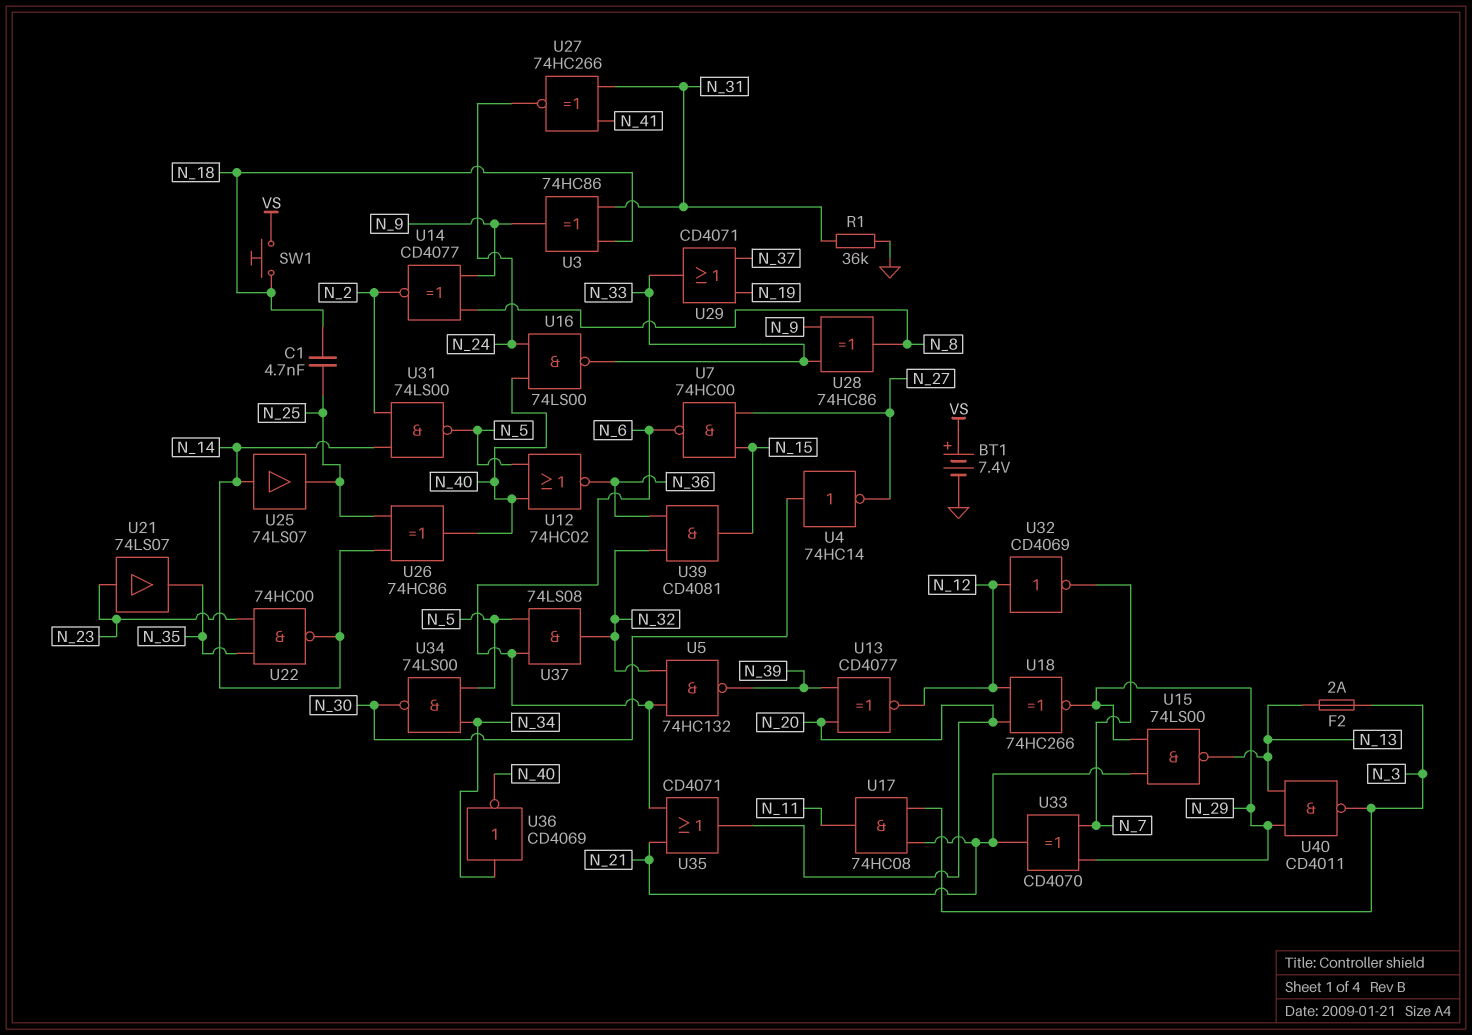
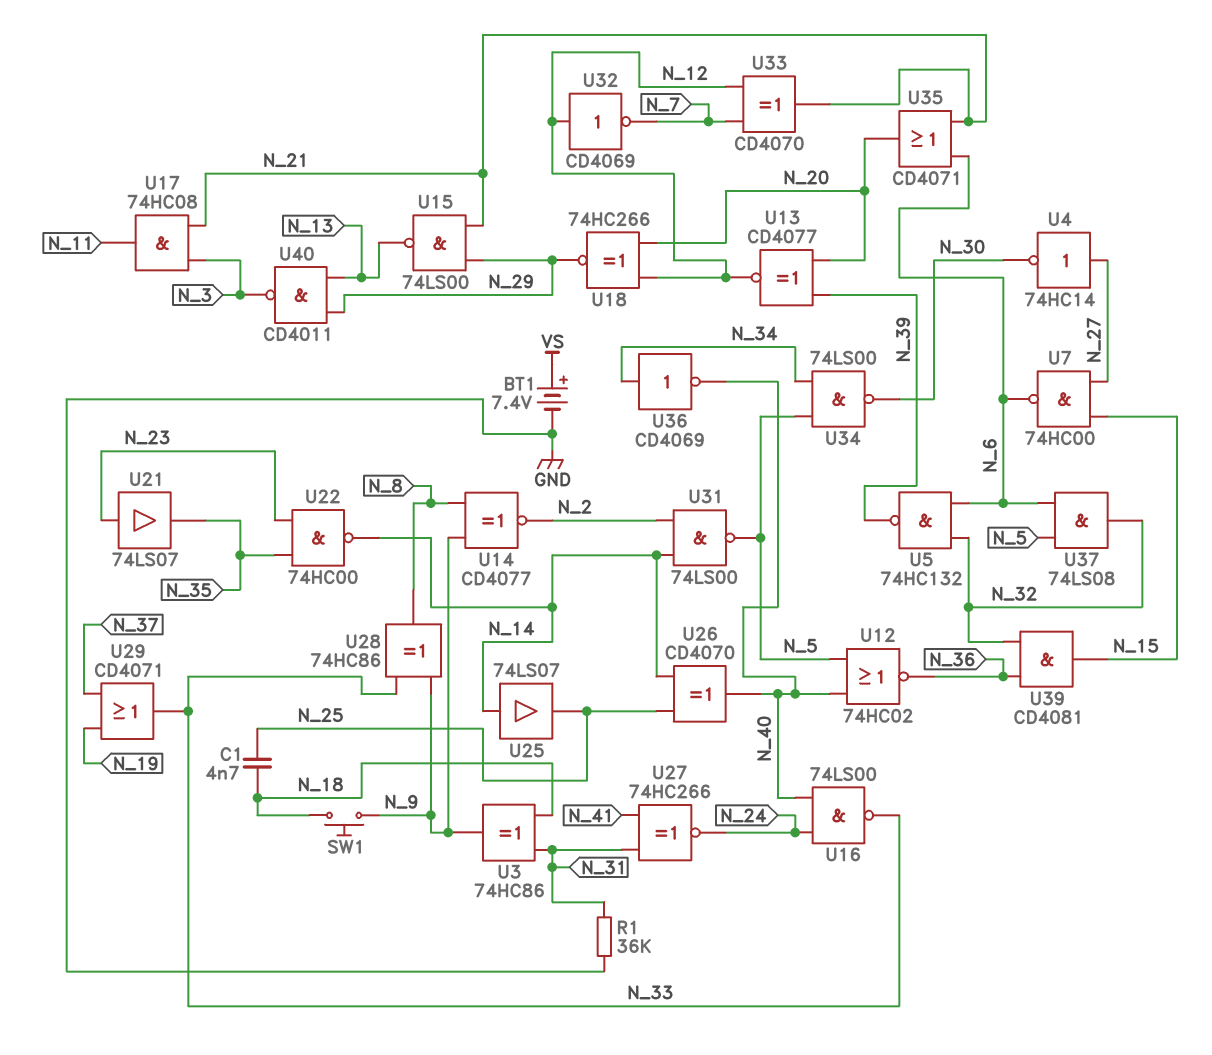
F2: 2A (N_3, N_13) -> none
SW1: button (N_18, VS) -> button (N_9, N_18)
U4: NOT 74HC14 (in N_30, out N_27) -> NOT 74HC14 (in N_27, out N_30)
U26: XOR 74HC86 (in N_14, in N_25, out N_40) -> XOR CD4070 (in N_14, in N_25, out N_40)
U33: XOR CD4070 (in N_7, in N_29, out N_21) -> XOR CD4070 (in N_7, in N_12, out N_21)

